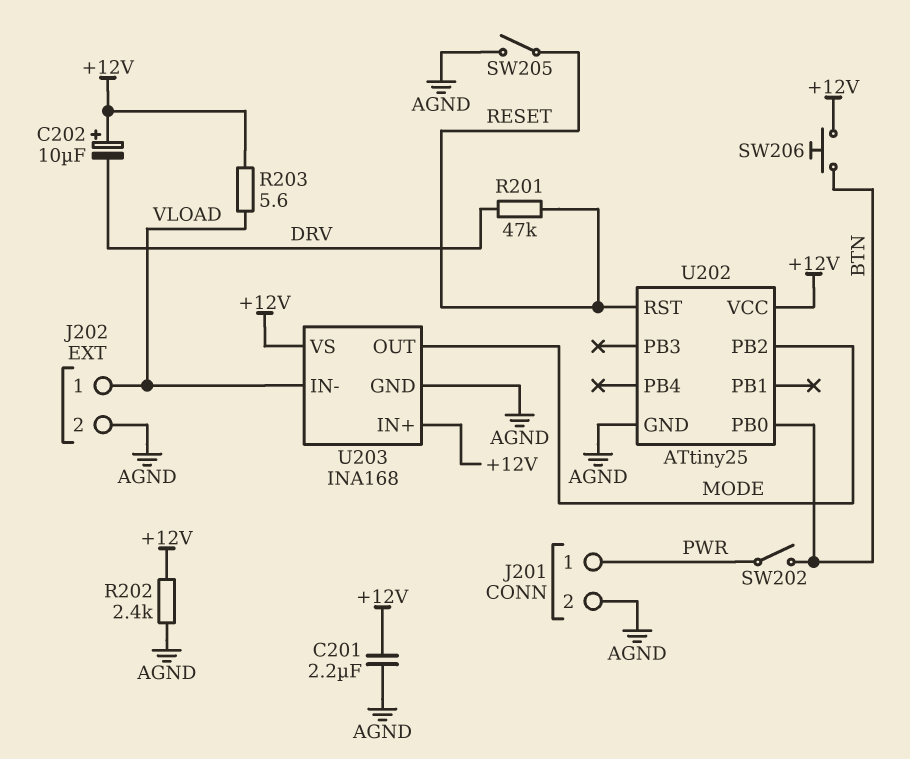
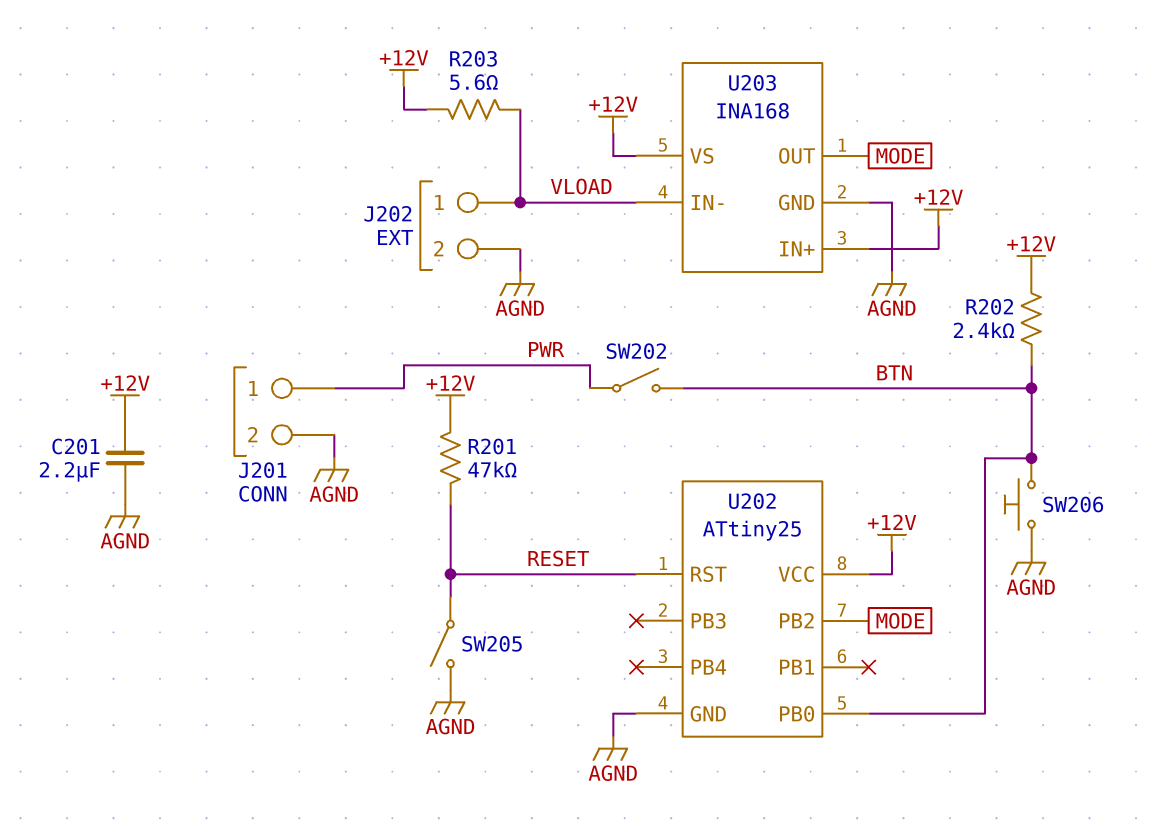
C202: 10uF (plus +12V, minus DRV) -> none
R201: 47k (DRV, RESET) -> 47k (+12V, RESET)
R202: 2.4k (+12V, AGND) -> 2.4k (+12V, BTN)
SW206: button (+12V, BTN) -> button (AGND, BTN)

